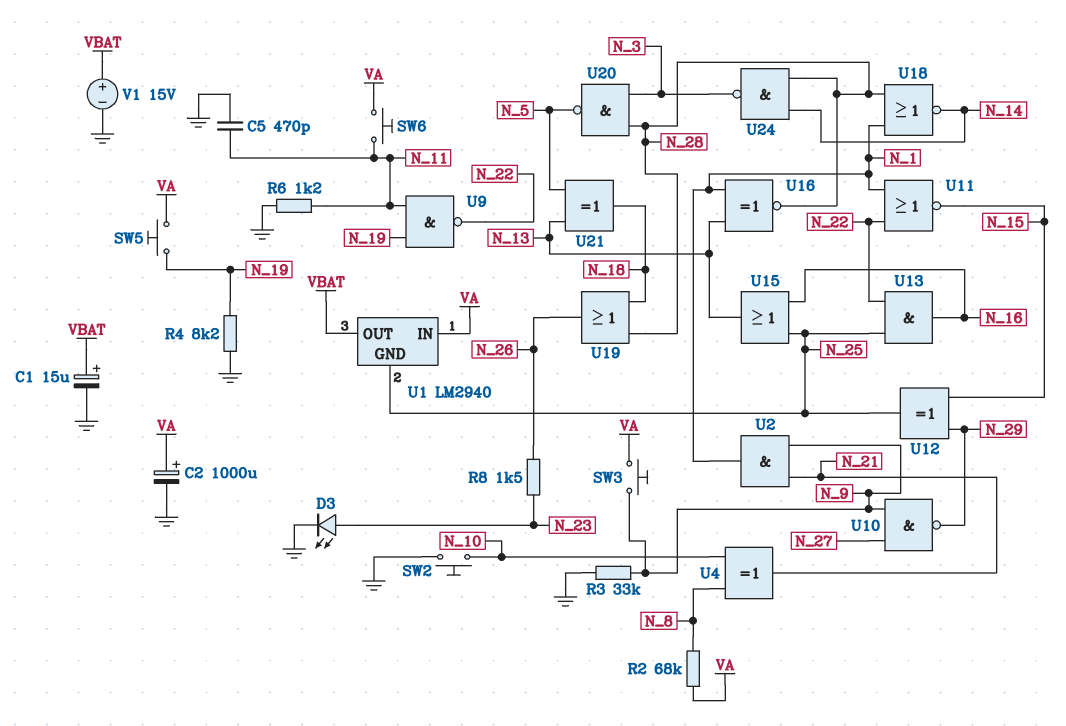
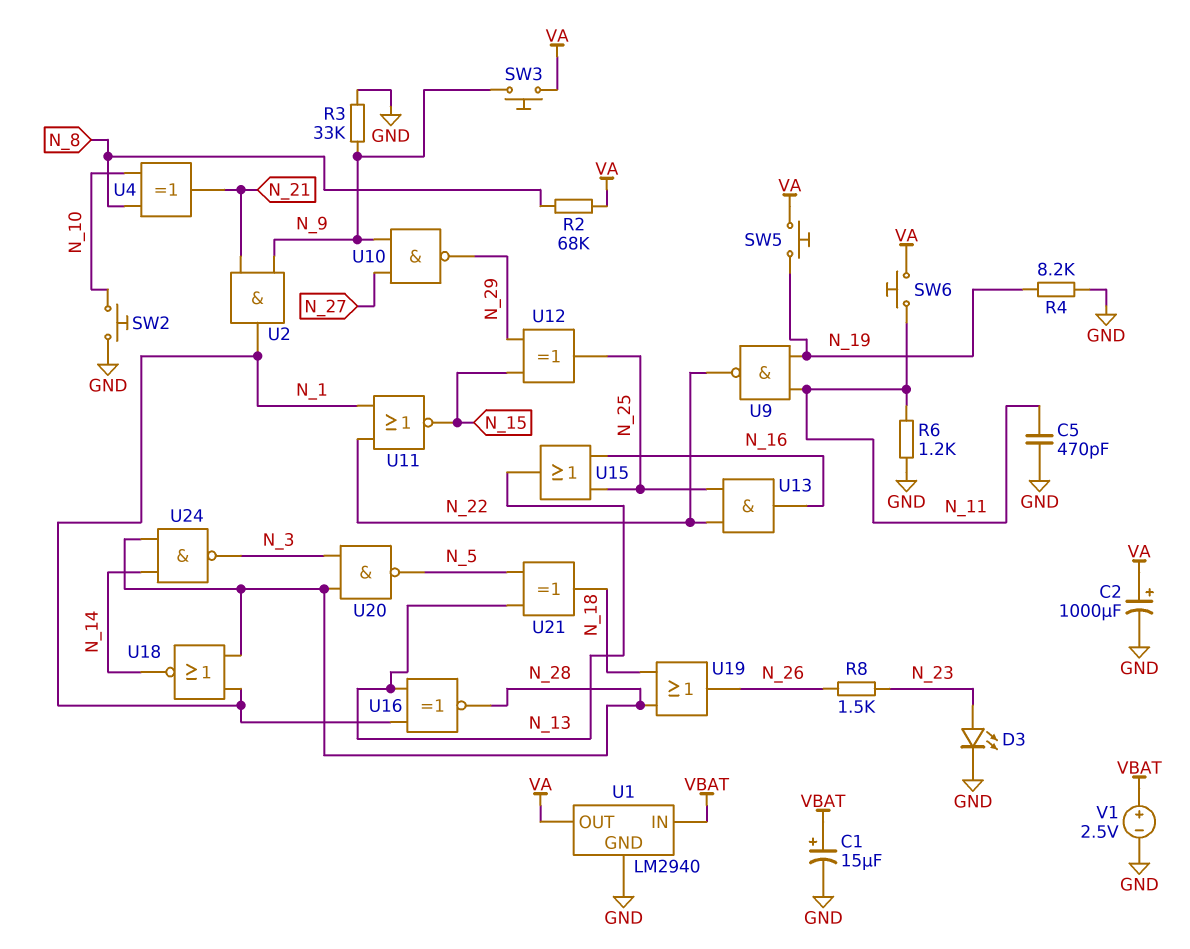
U1 pin GND: N_25 -> GND
U1 pin IN: VA -> VBAT
U1 pin OUT: VBAT -> VA
V1: 15V (plus VBAT, minus GND) -> 2.5V (plus VBAT, minus GND)

